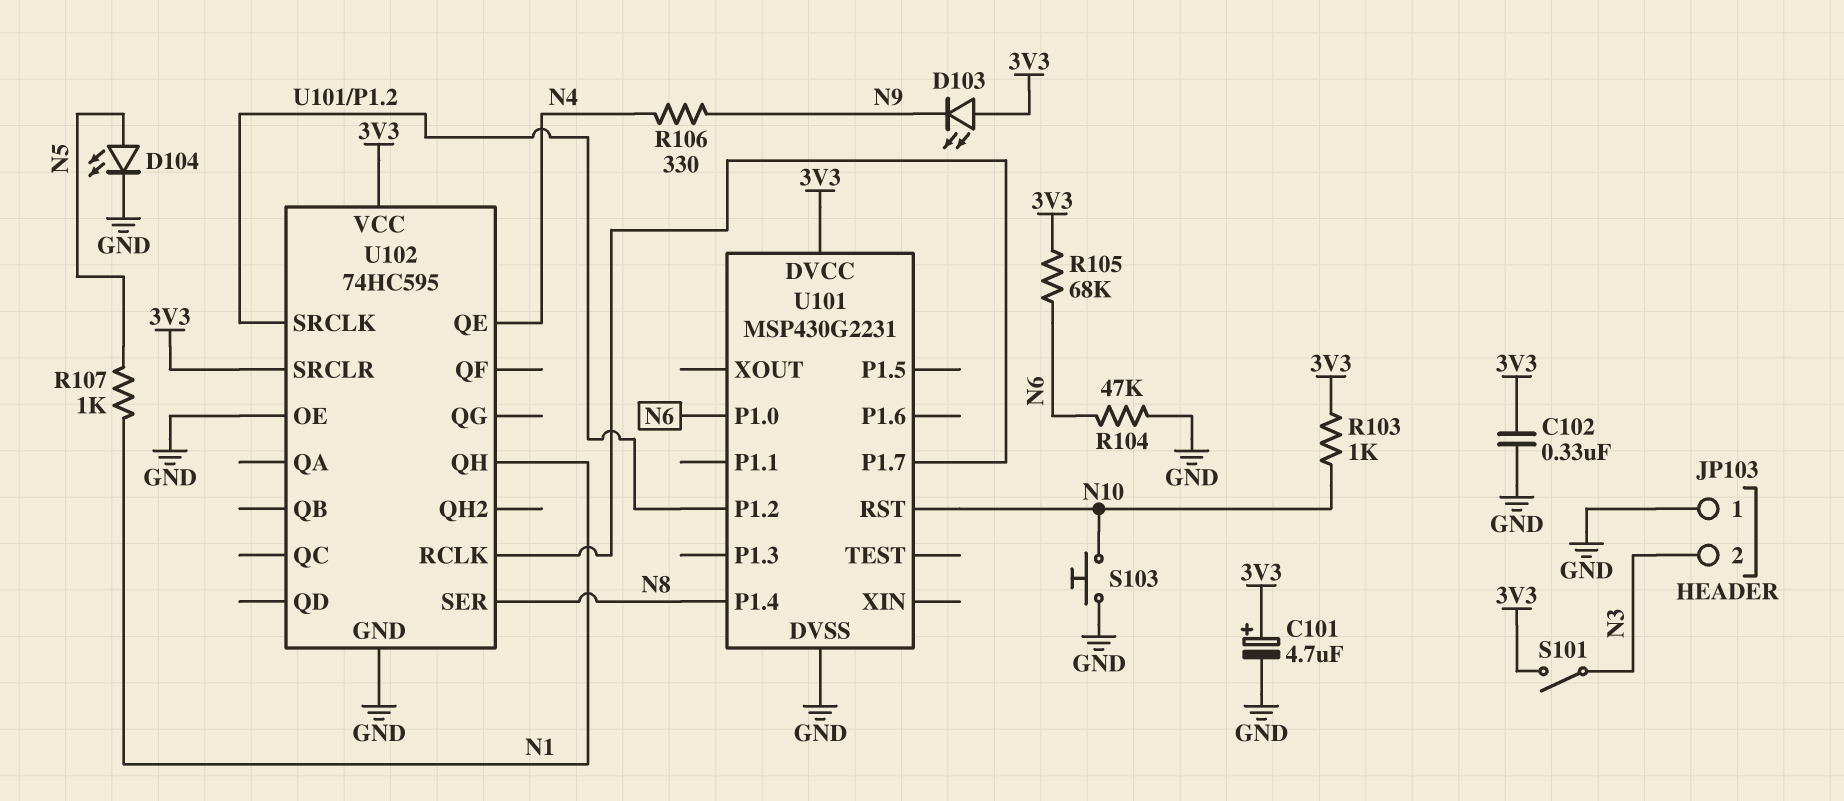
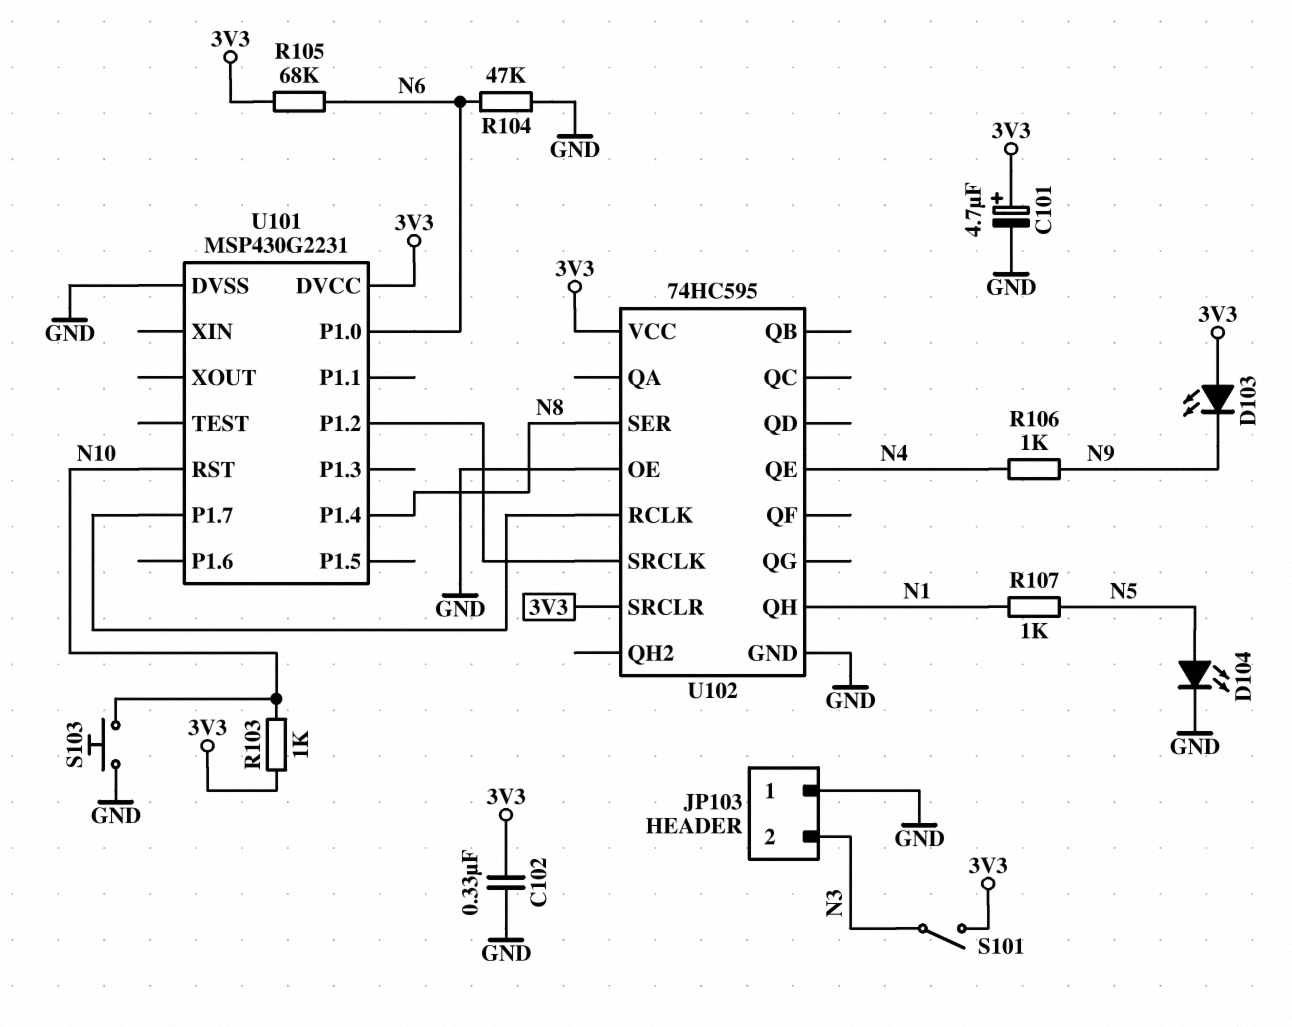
R106: 330 (N4, N9) -> 1k (N4, N9)

